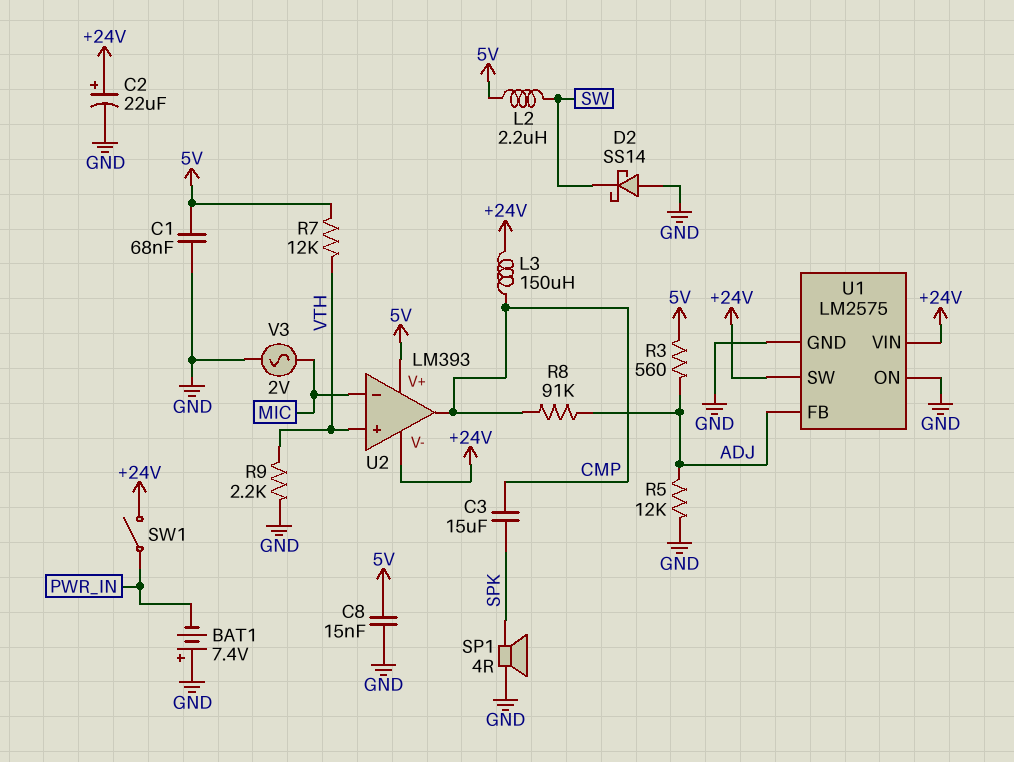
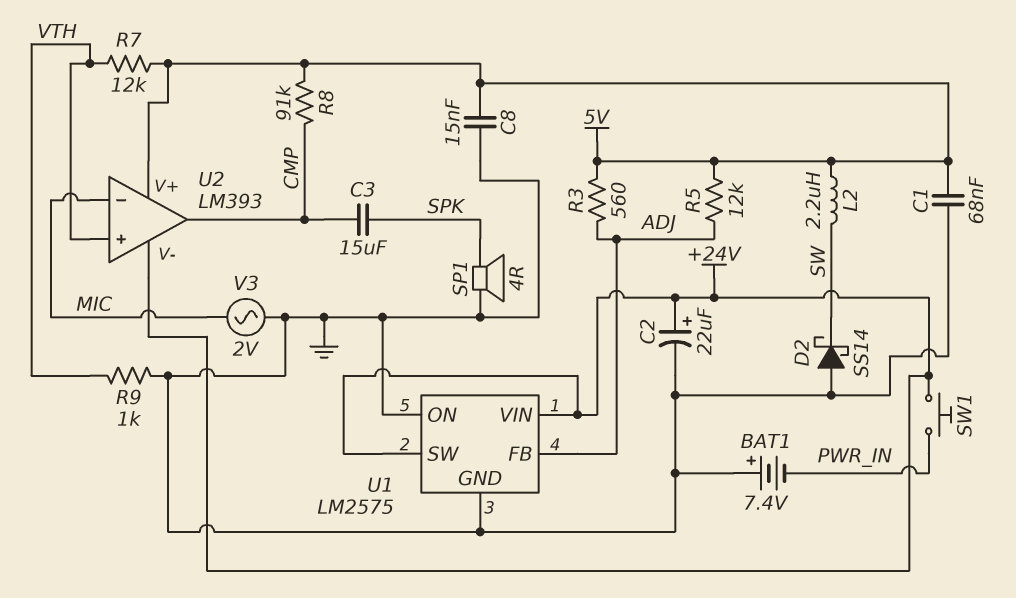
L3: 150uH (+24V, CMP) -> none
R5: 12k (ADJ, GND) -> 12k (5V, ADJ)
R8: 91k (ADJ, CMP) -> 91k (5V, CMP)
R9: 2.2k (GND, VTH) -> 1k (GND, VTH)
SW1: switch (+24V, PWR_IN) -> button (+24V, PWR_IN)

